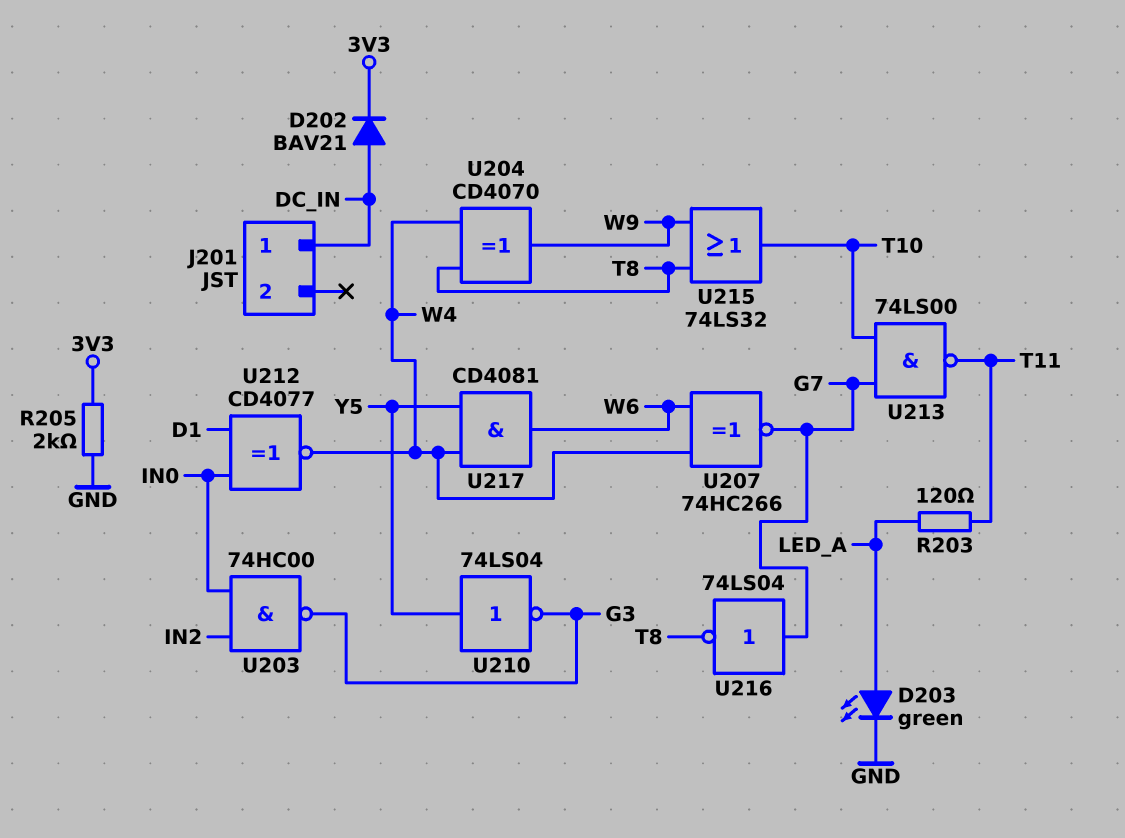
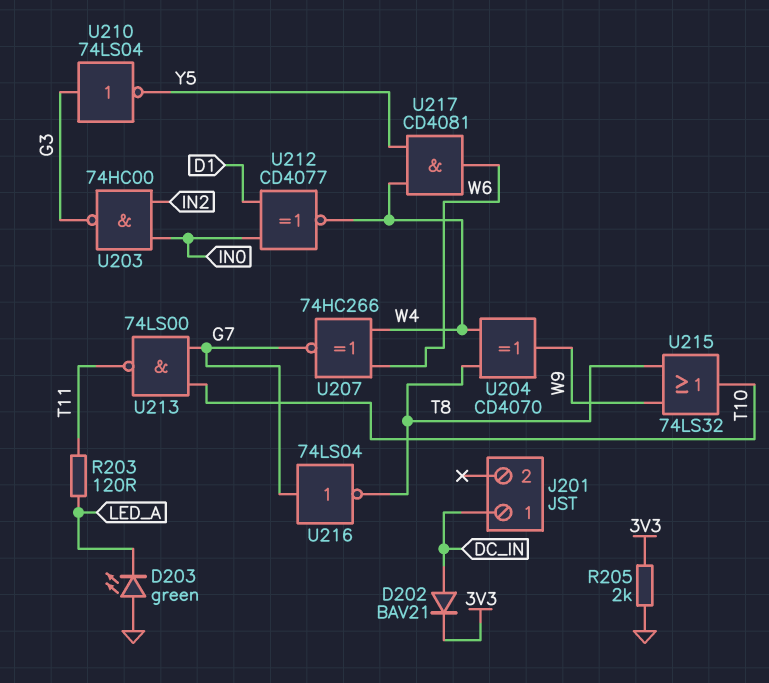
D203: LED green (A LED_A, K GND) -> LED green (A GND, K LED_A)
U210: NOT 74LS04 (in Y5, out G3) -> NOT 74LS04 (in G3, out Y5)

